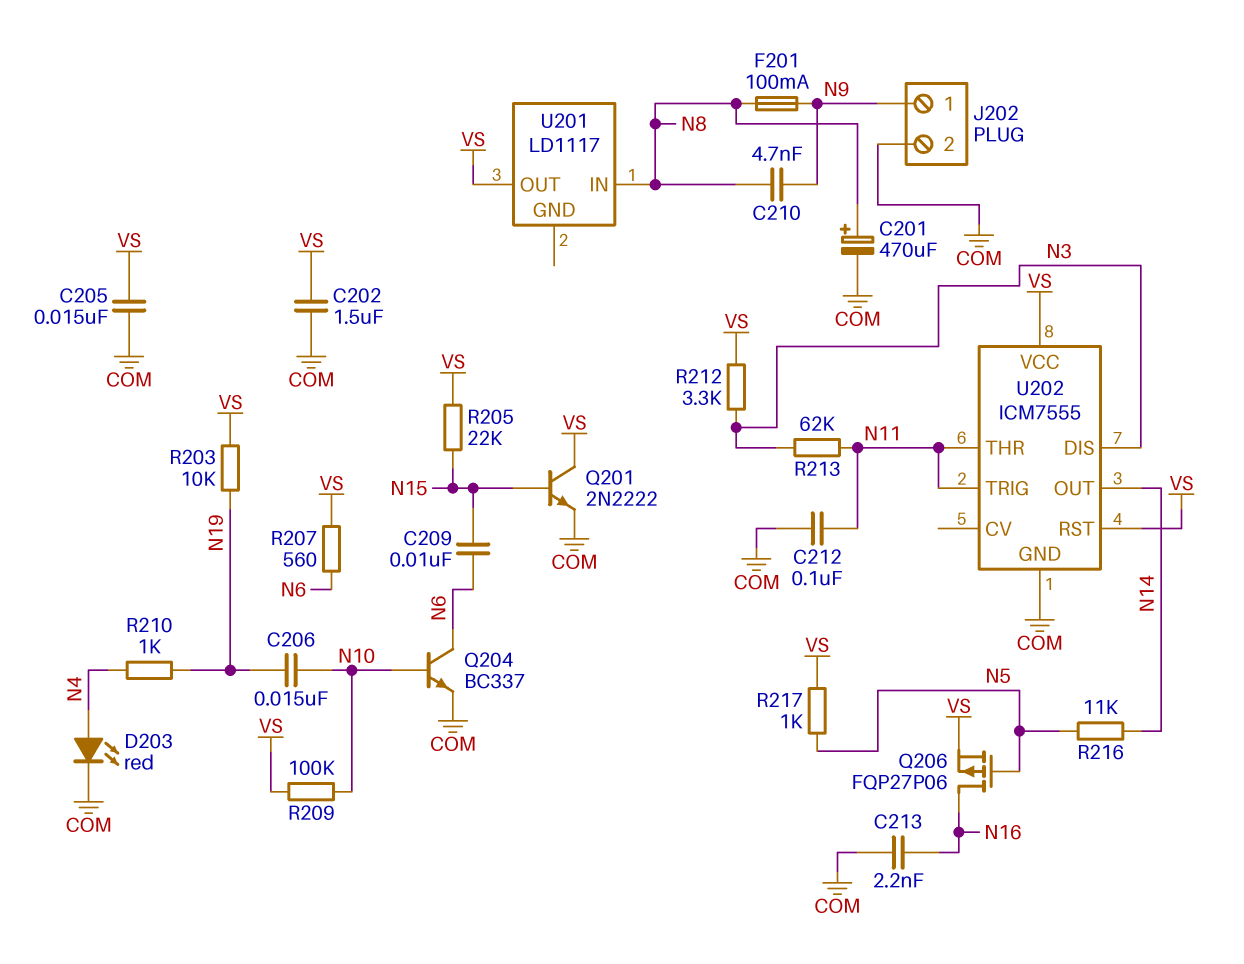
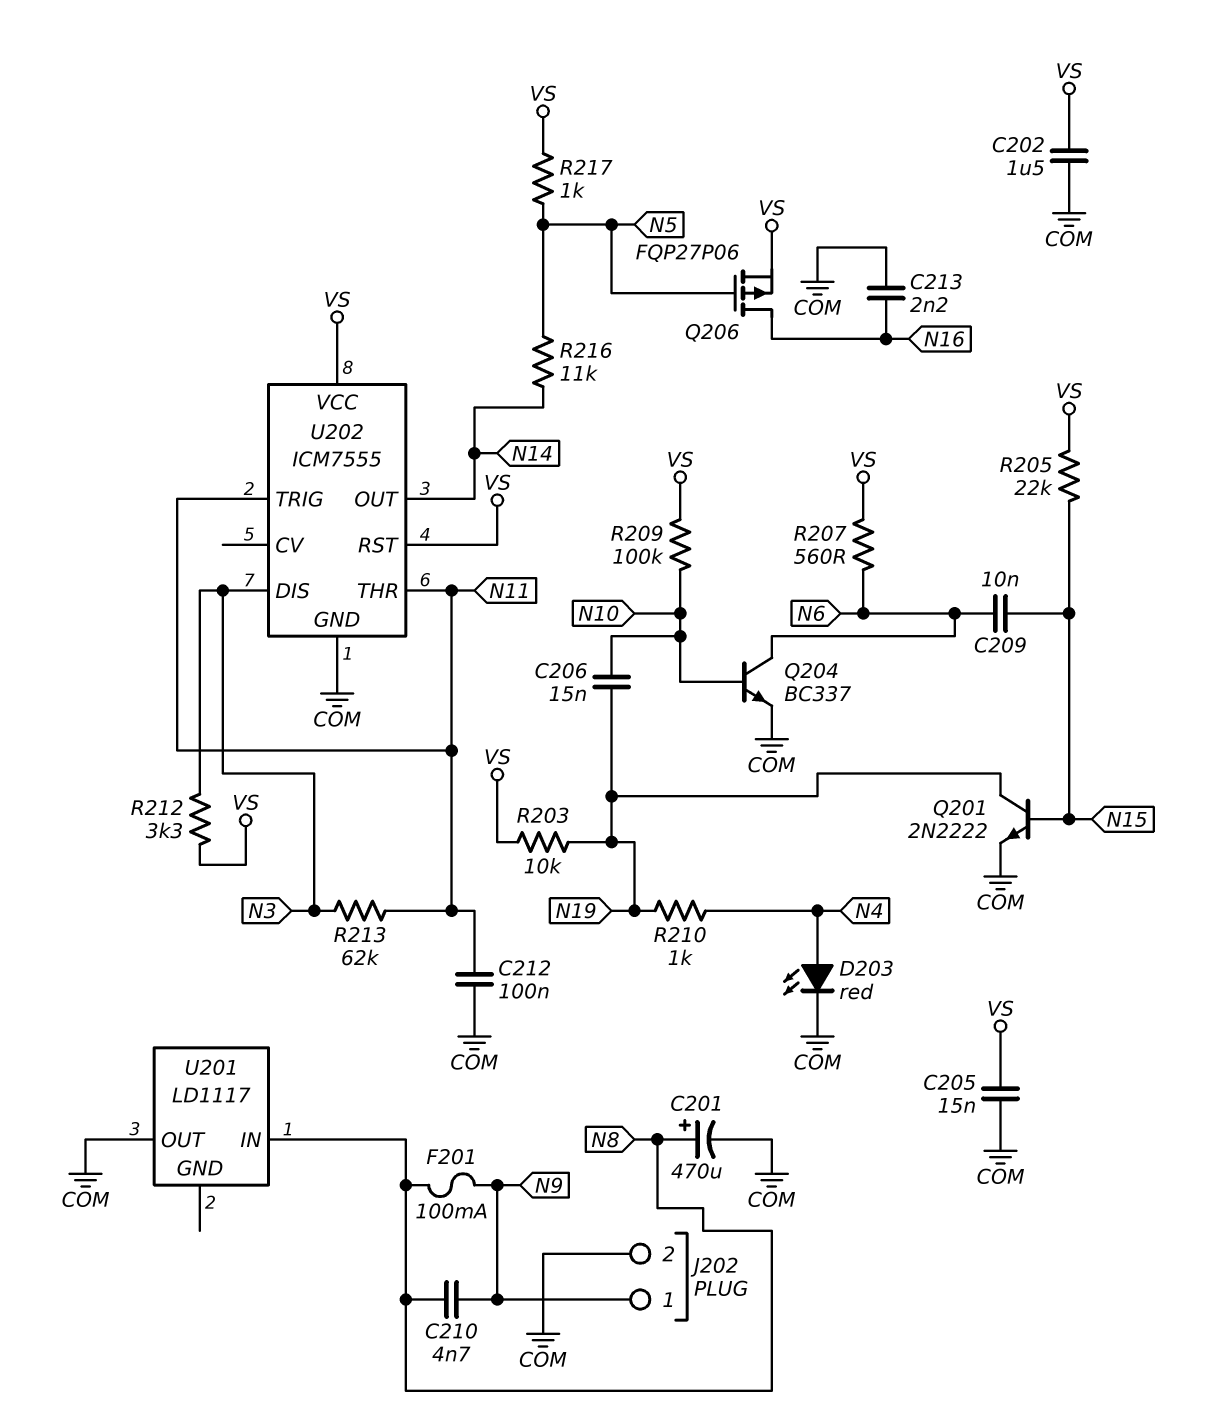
Q201: NPN 2N2222 (B N15, C VS, E COM) -> NPN 2N2222 (B N15, C N19, E COM)
U201 pin OUT: VS -> COM

